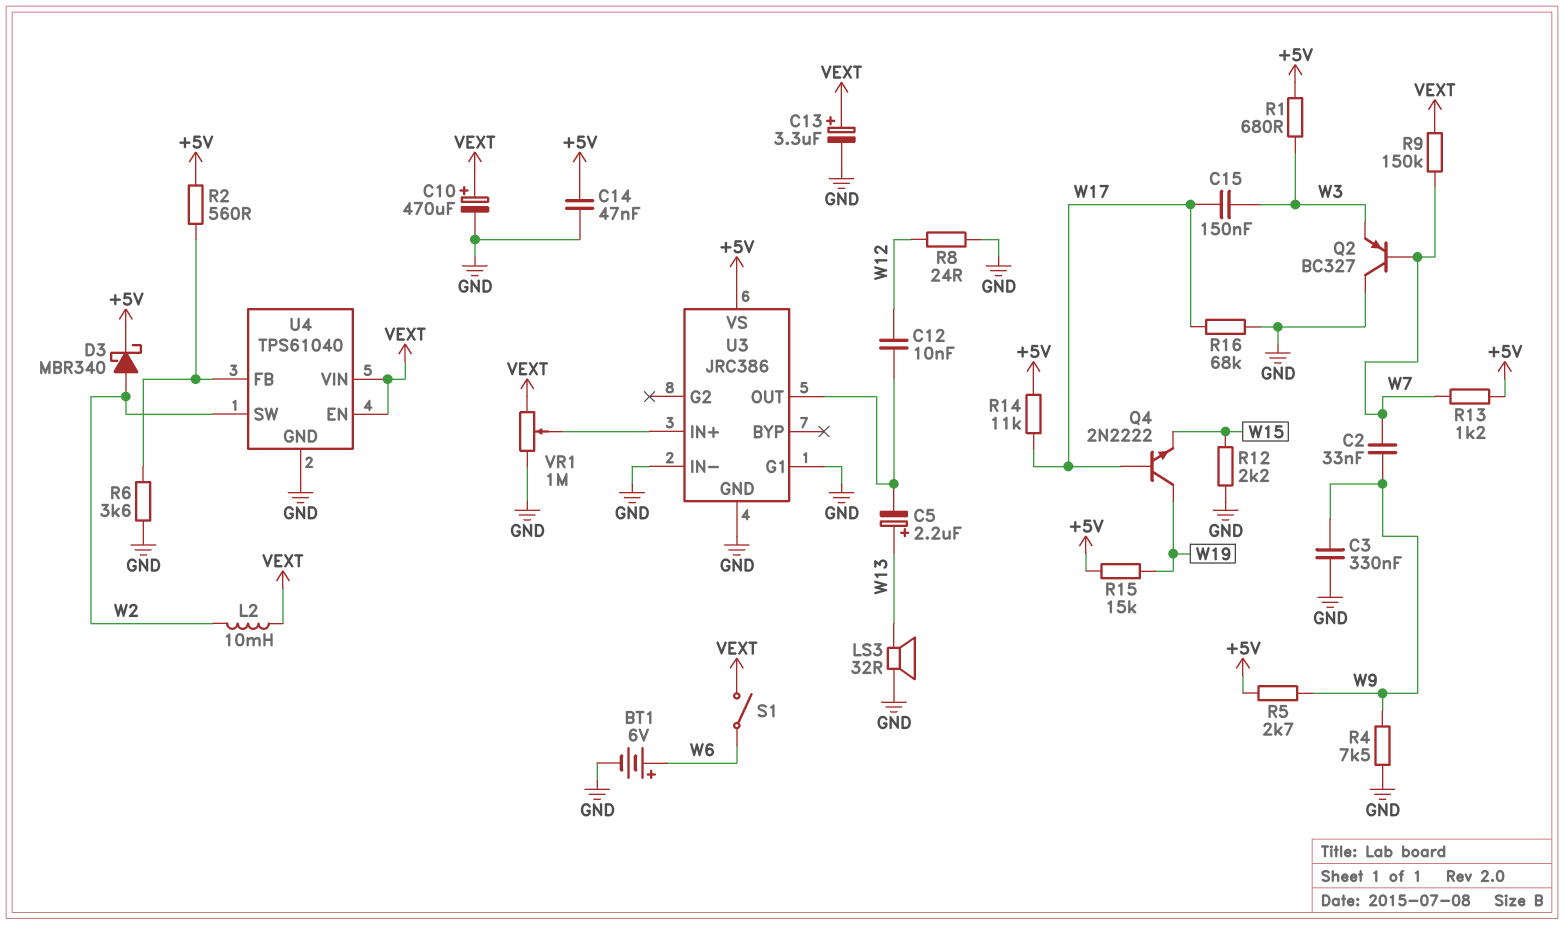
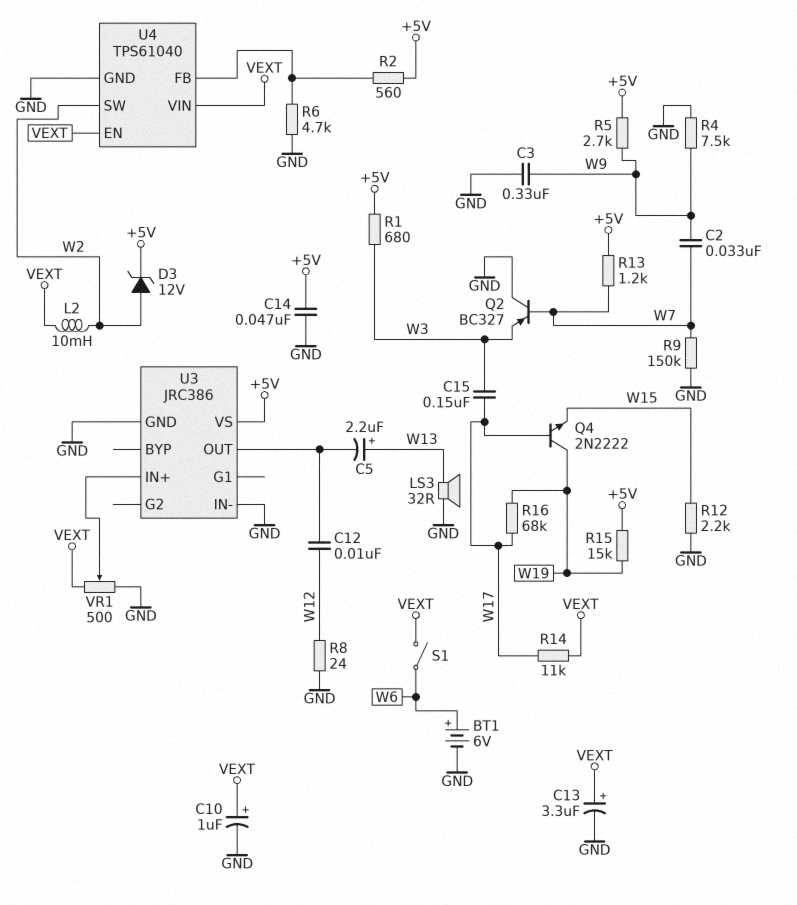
C10: 470uF (plus VEXT, minus GND) -> 1uF (plus VEXT, minus GND)
D3: schottky MBR340 (A W2, K +5V) -> zener 12V (A W2, K +5V)
R6: 3.6k (GND, U4/FB) -> 4.7k (GND, U4/FB)
R9: 150k (VEXT, W7) -> 150k (GND, W7)
R14: 11k (+5V, W17) -> 11k (VEXT, W17)
R16: 68k (GND, W17) -> 68k (W17, W19)
U3 pin G1: GND -> none
VR1: 1M (GND, VEXT, wiper U3/IN+) -> 500 (GND, VEXT, wiper U3/IN+)

